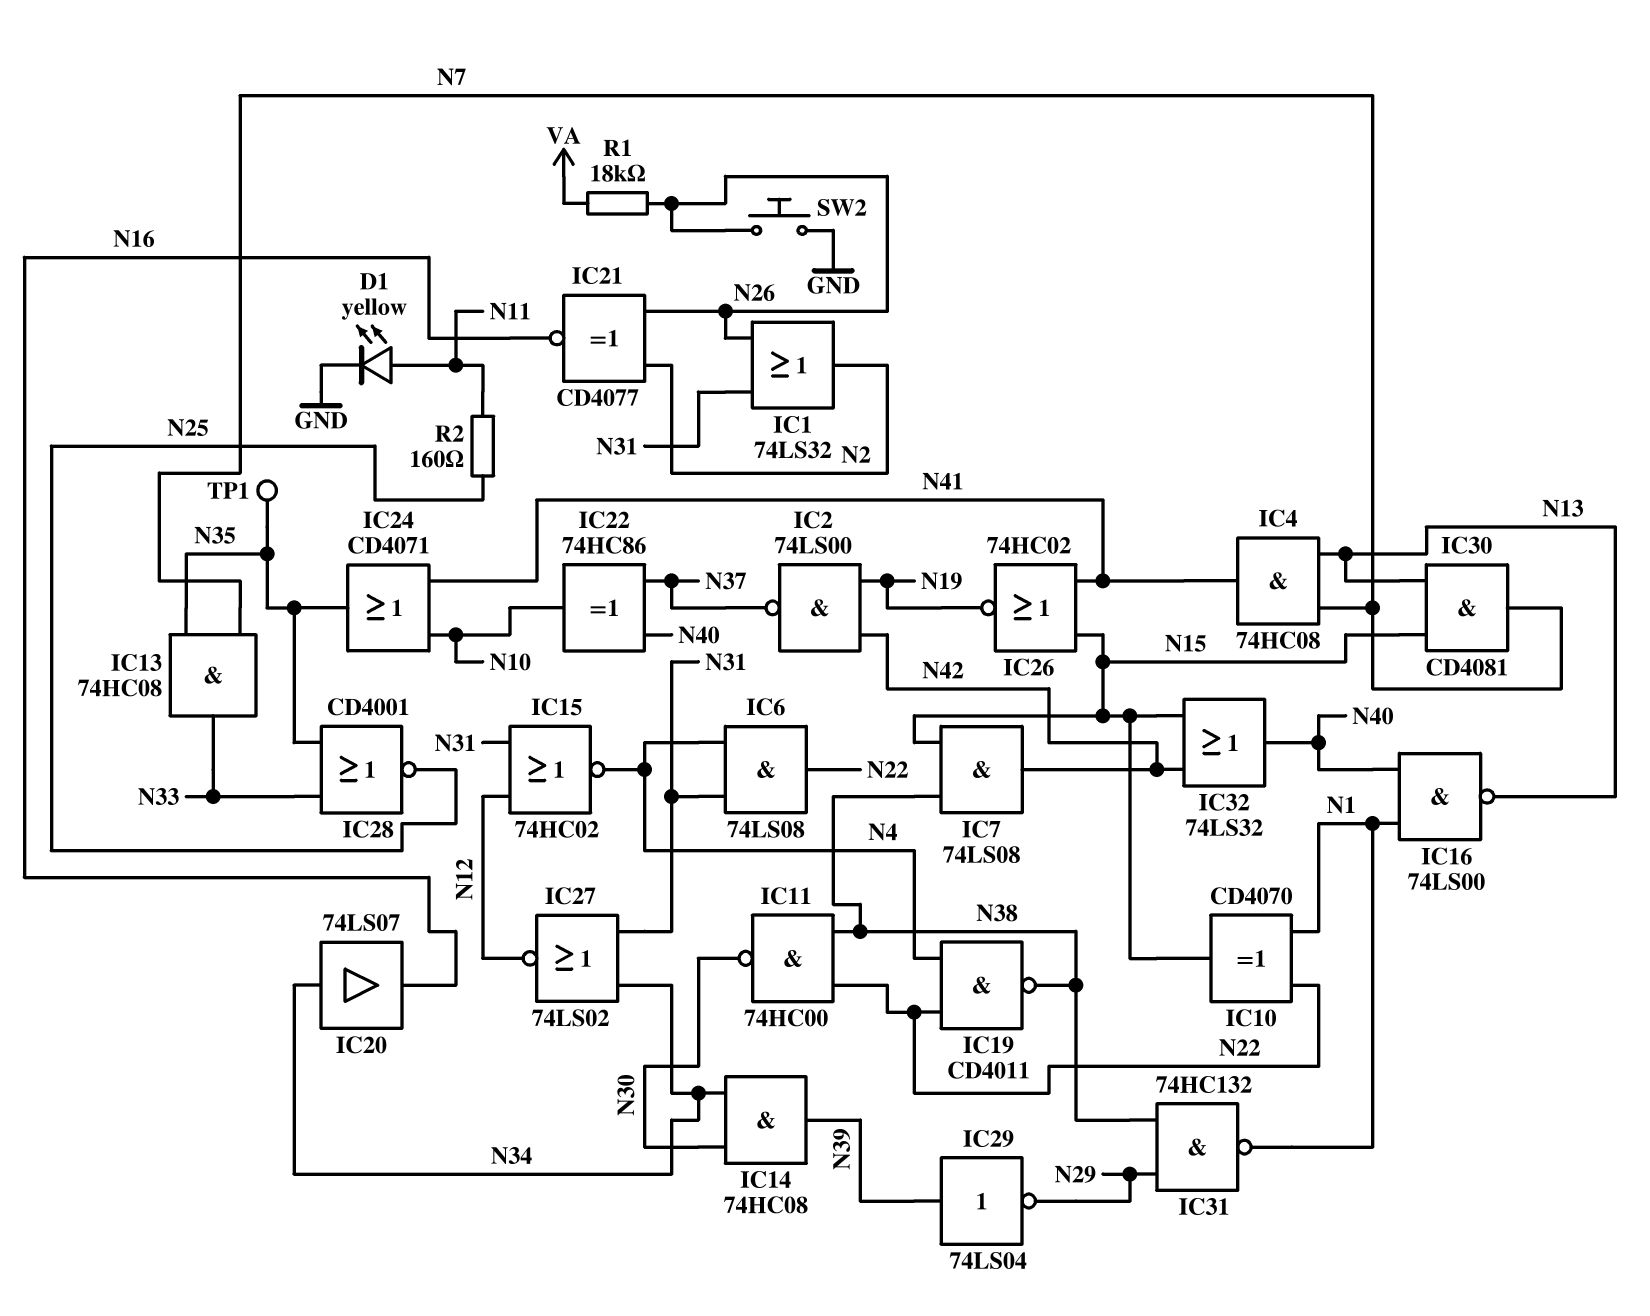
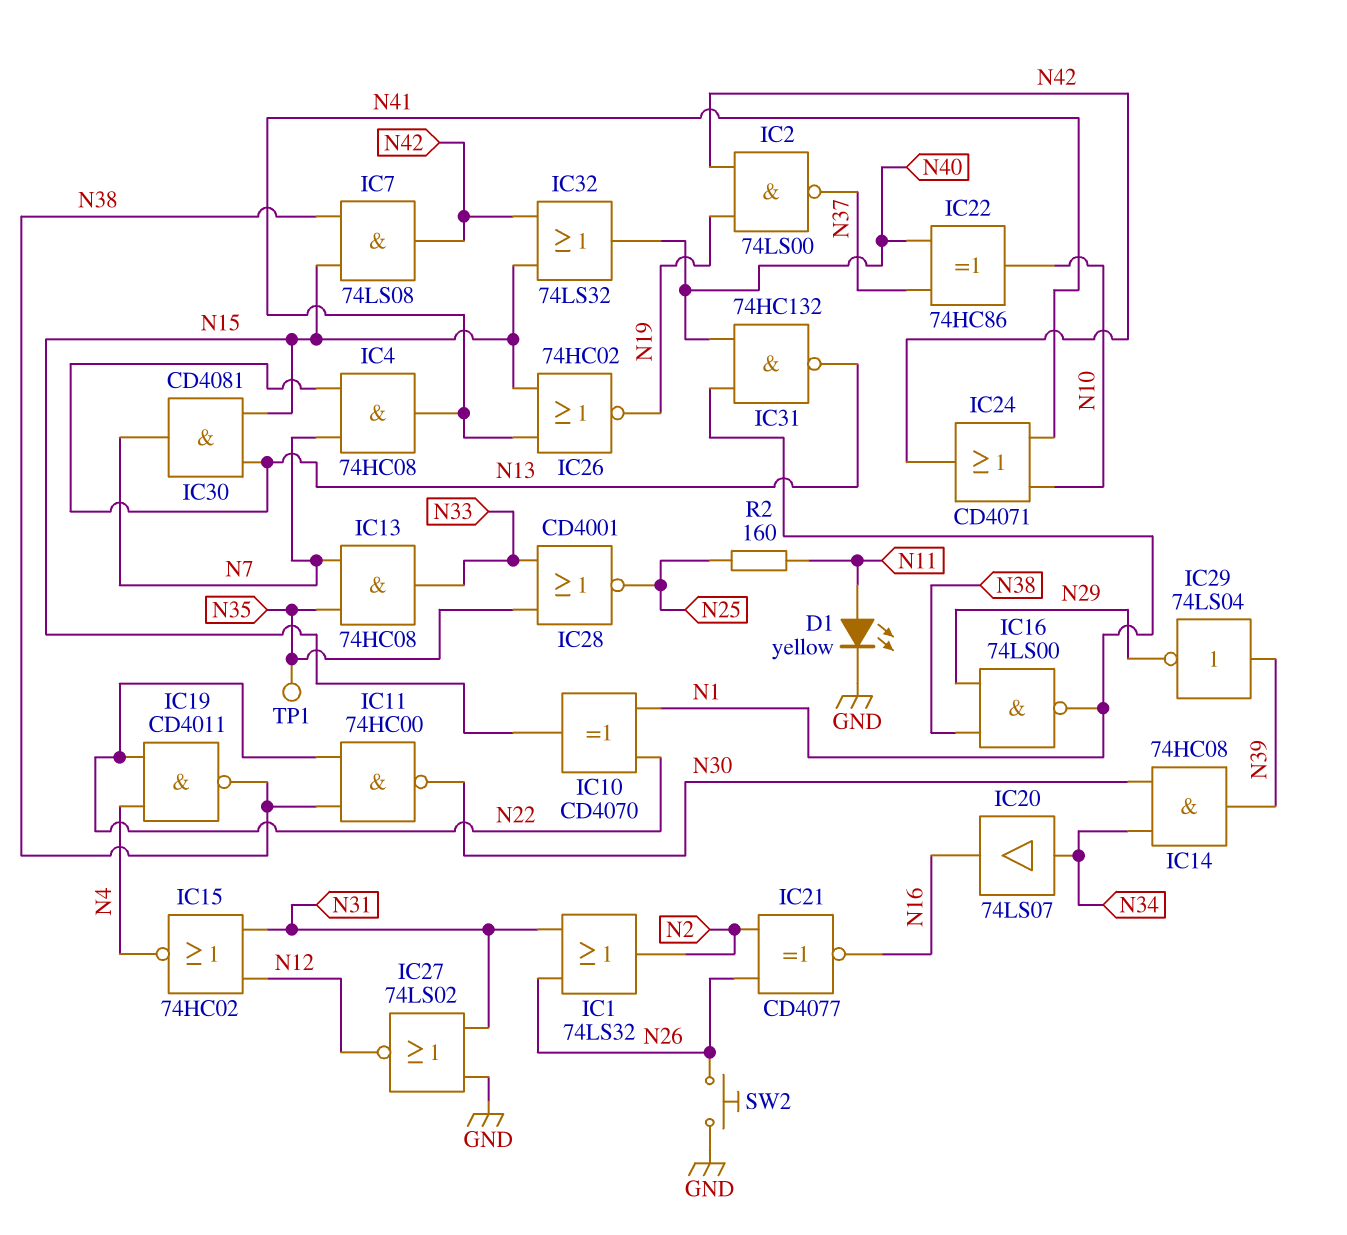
IC6: AND 74LS08 (in N4, in N31, out N22) -> none
IC16: NAND 74LS00 (in N1, in N40, out N13) -> NAND 74LS00 (in N29, in N38, out N1)
IC24: OR CD4071 (in N10, in N41, out N35) -> OR CD4071 (in N10, in N41, out N42)
IC27: NOR 74LS02 (in N31, in N34, out N12) -> NOR 74LS02 (in GND, in N31, out N12)
IC31: NAND 74HC132 (in N29, in N38, out N1) -> NAND 74HC132 (in N1, in N40, out N13)
R1: 18k (N26, VA) -> none

